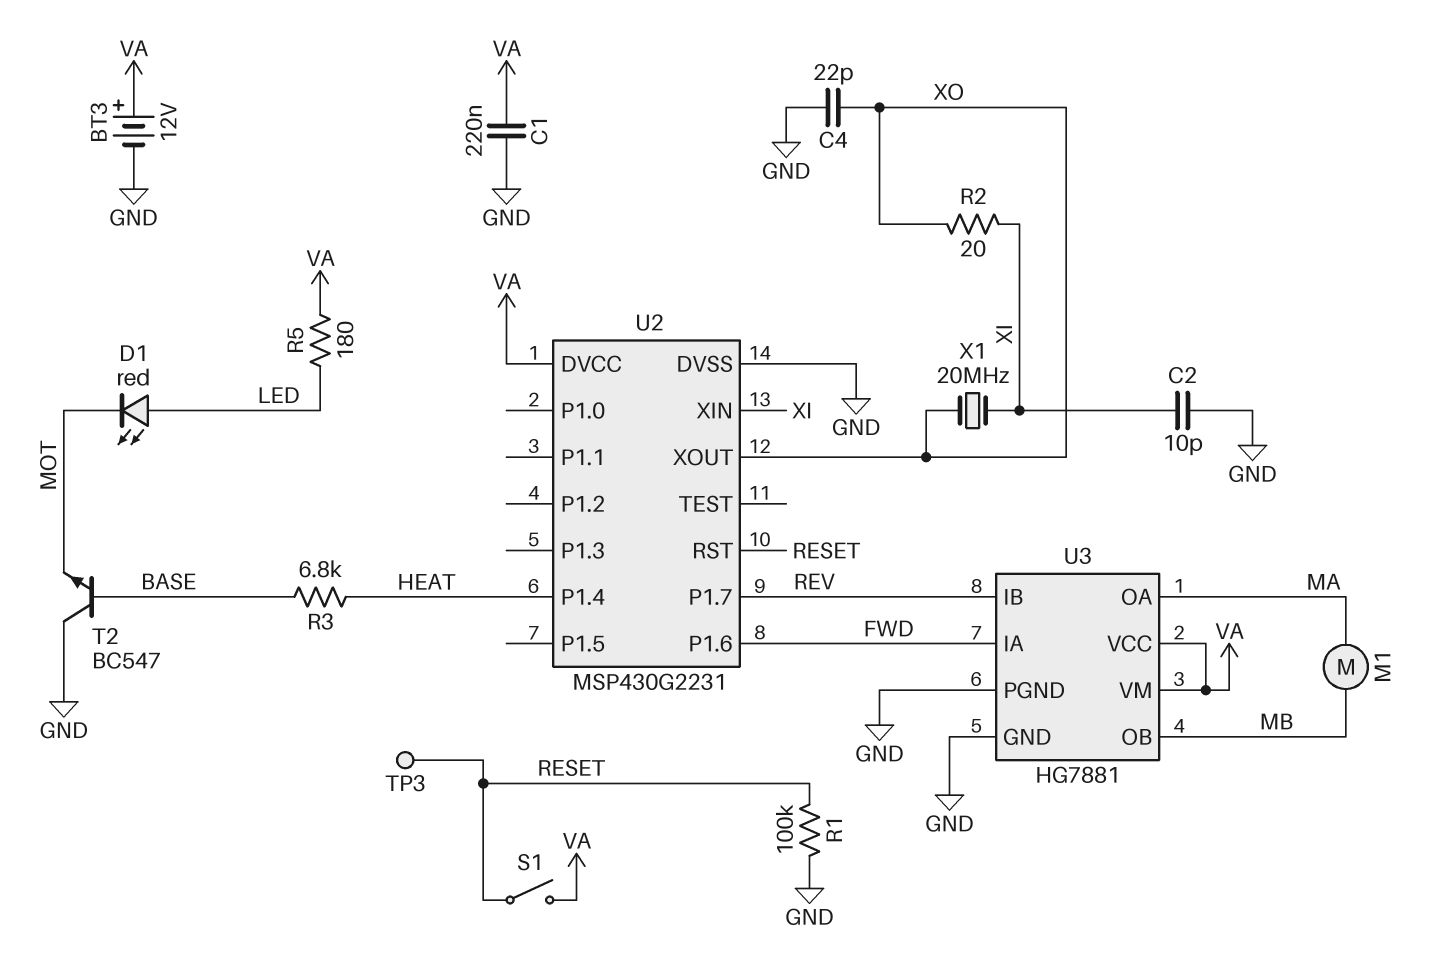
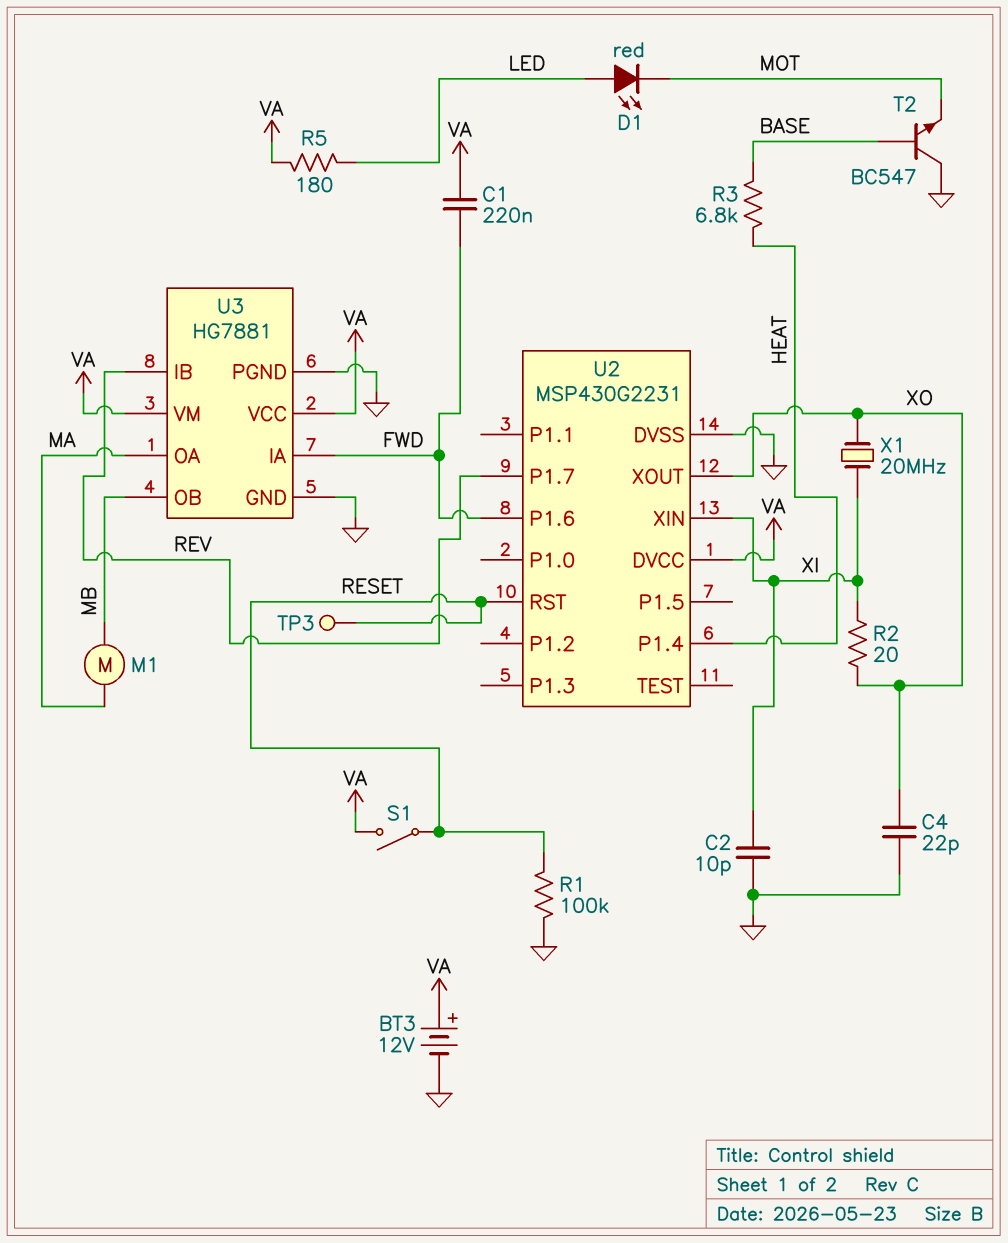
C1: 220nF (GND, VA) -> 220nF (FWD, VA)

